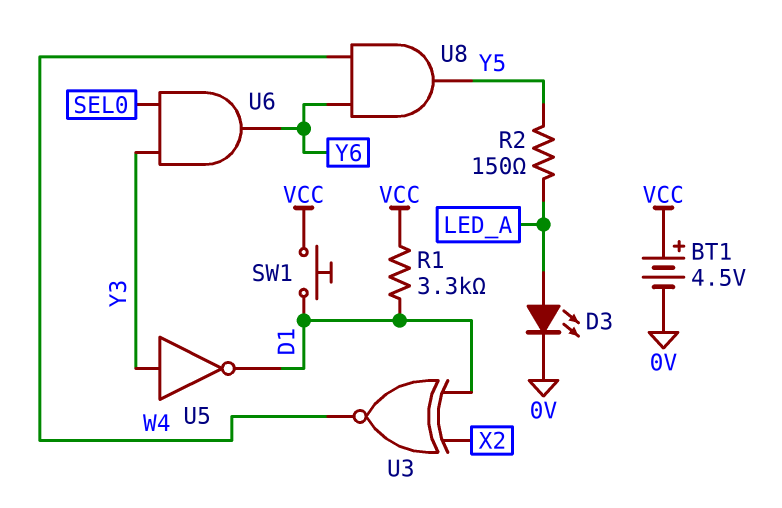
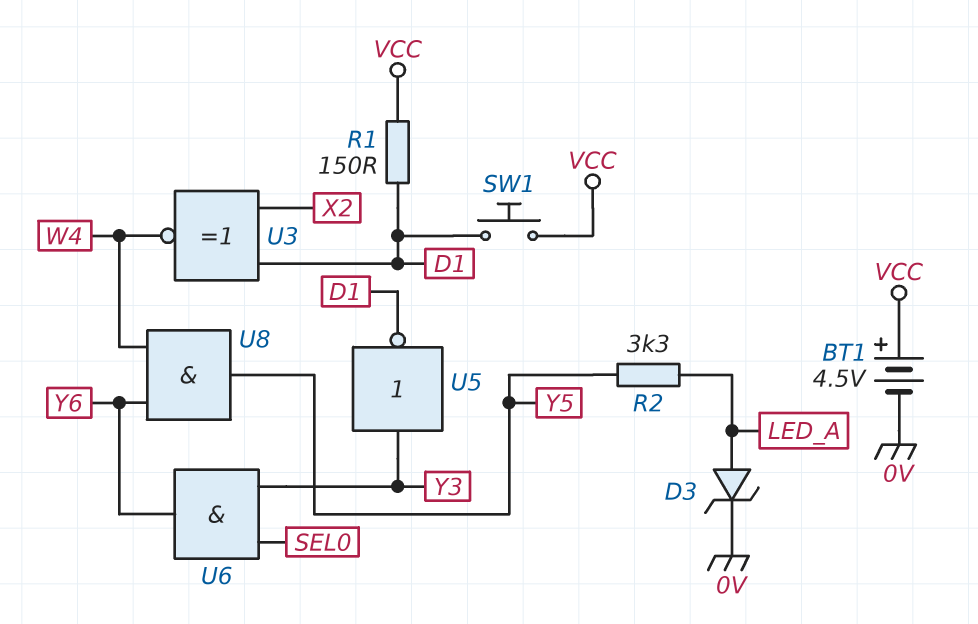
D3: LED (A LED_A, K 0V) -> zener (A LED_A, K 0V)
R1: 3.3k (D1, VCC) -> 150 (D1, VCC)
R2: 150 (LED_A, Y5) -> 3.3k (LED_A, Y5)

